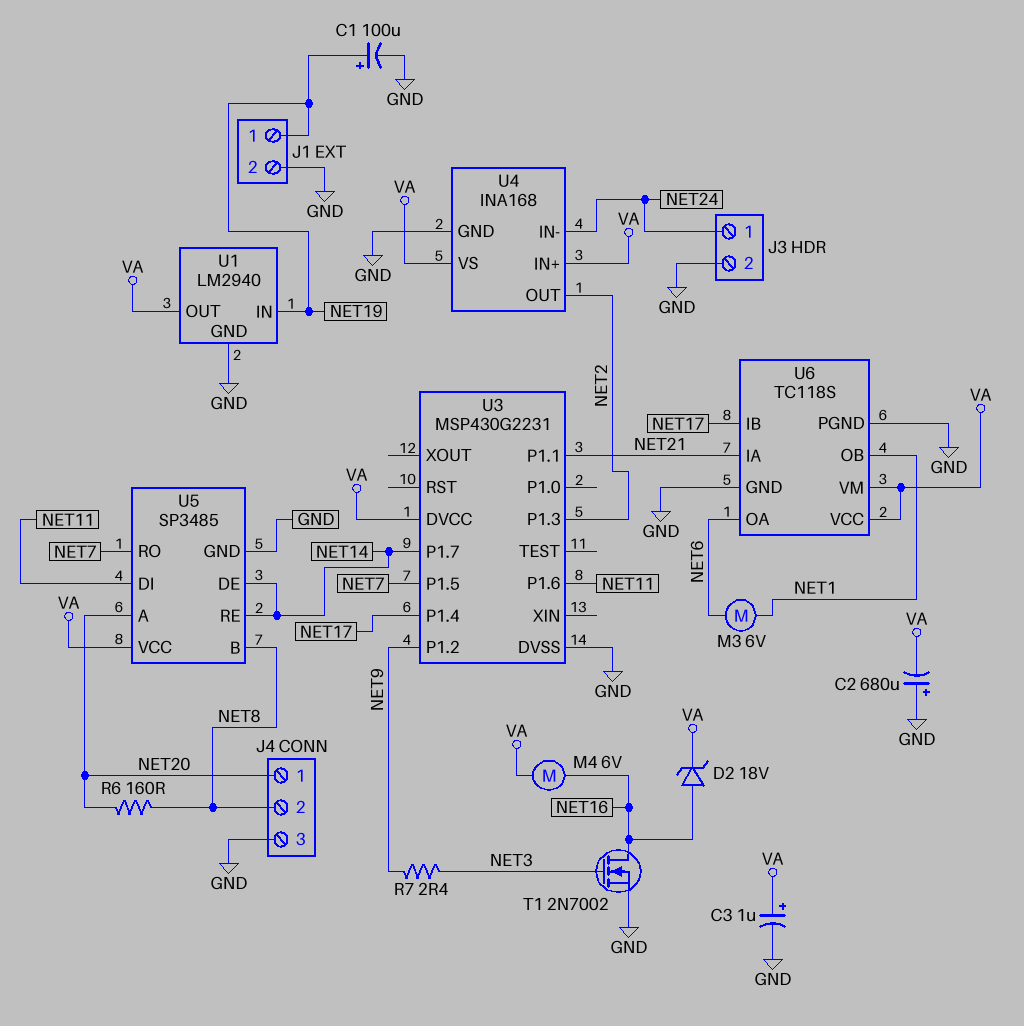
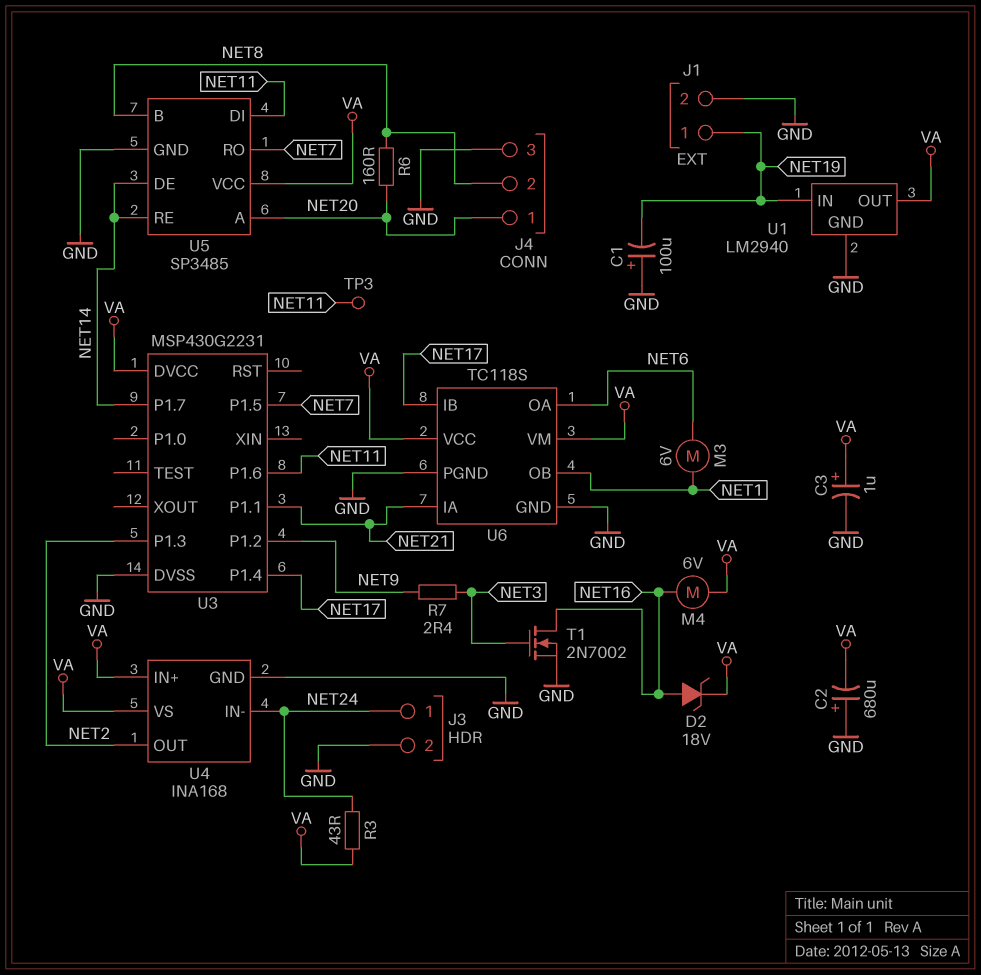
C1: 100uF (plus NET19, minus GND) -> 100uF (plus GND, minus NET19)
R3: none -> 43 (NET24, VA)
TP3: none -> test point (NET11)

